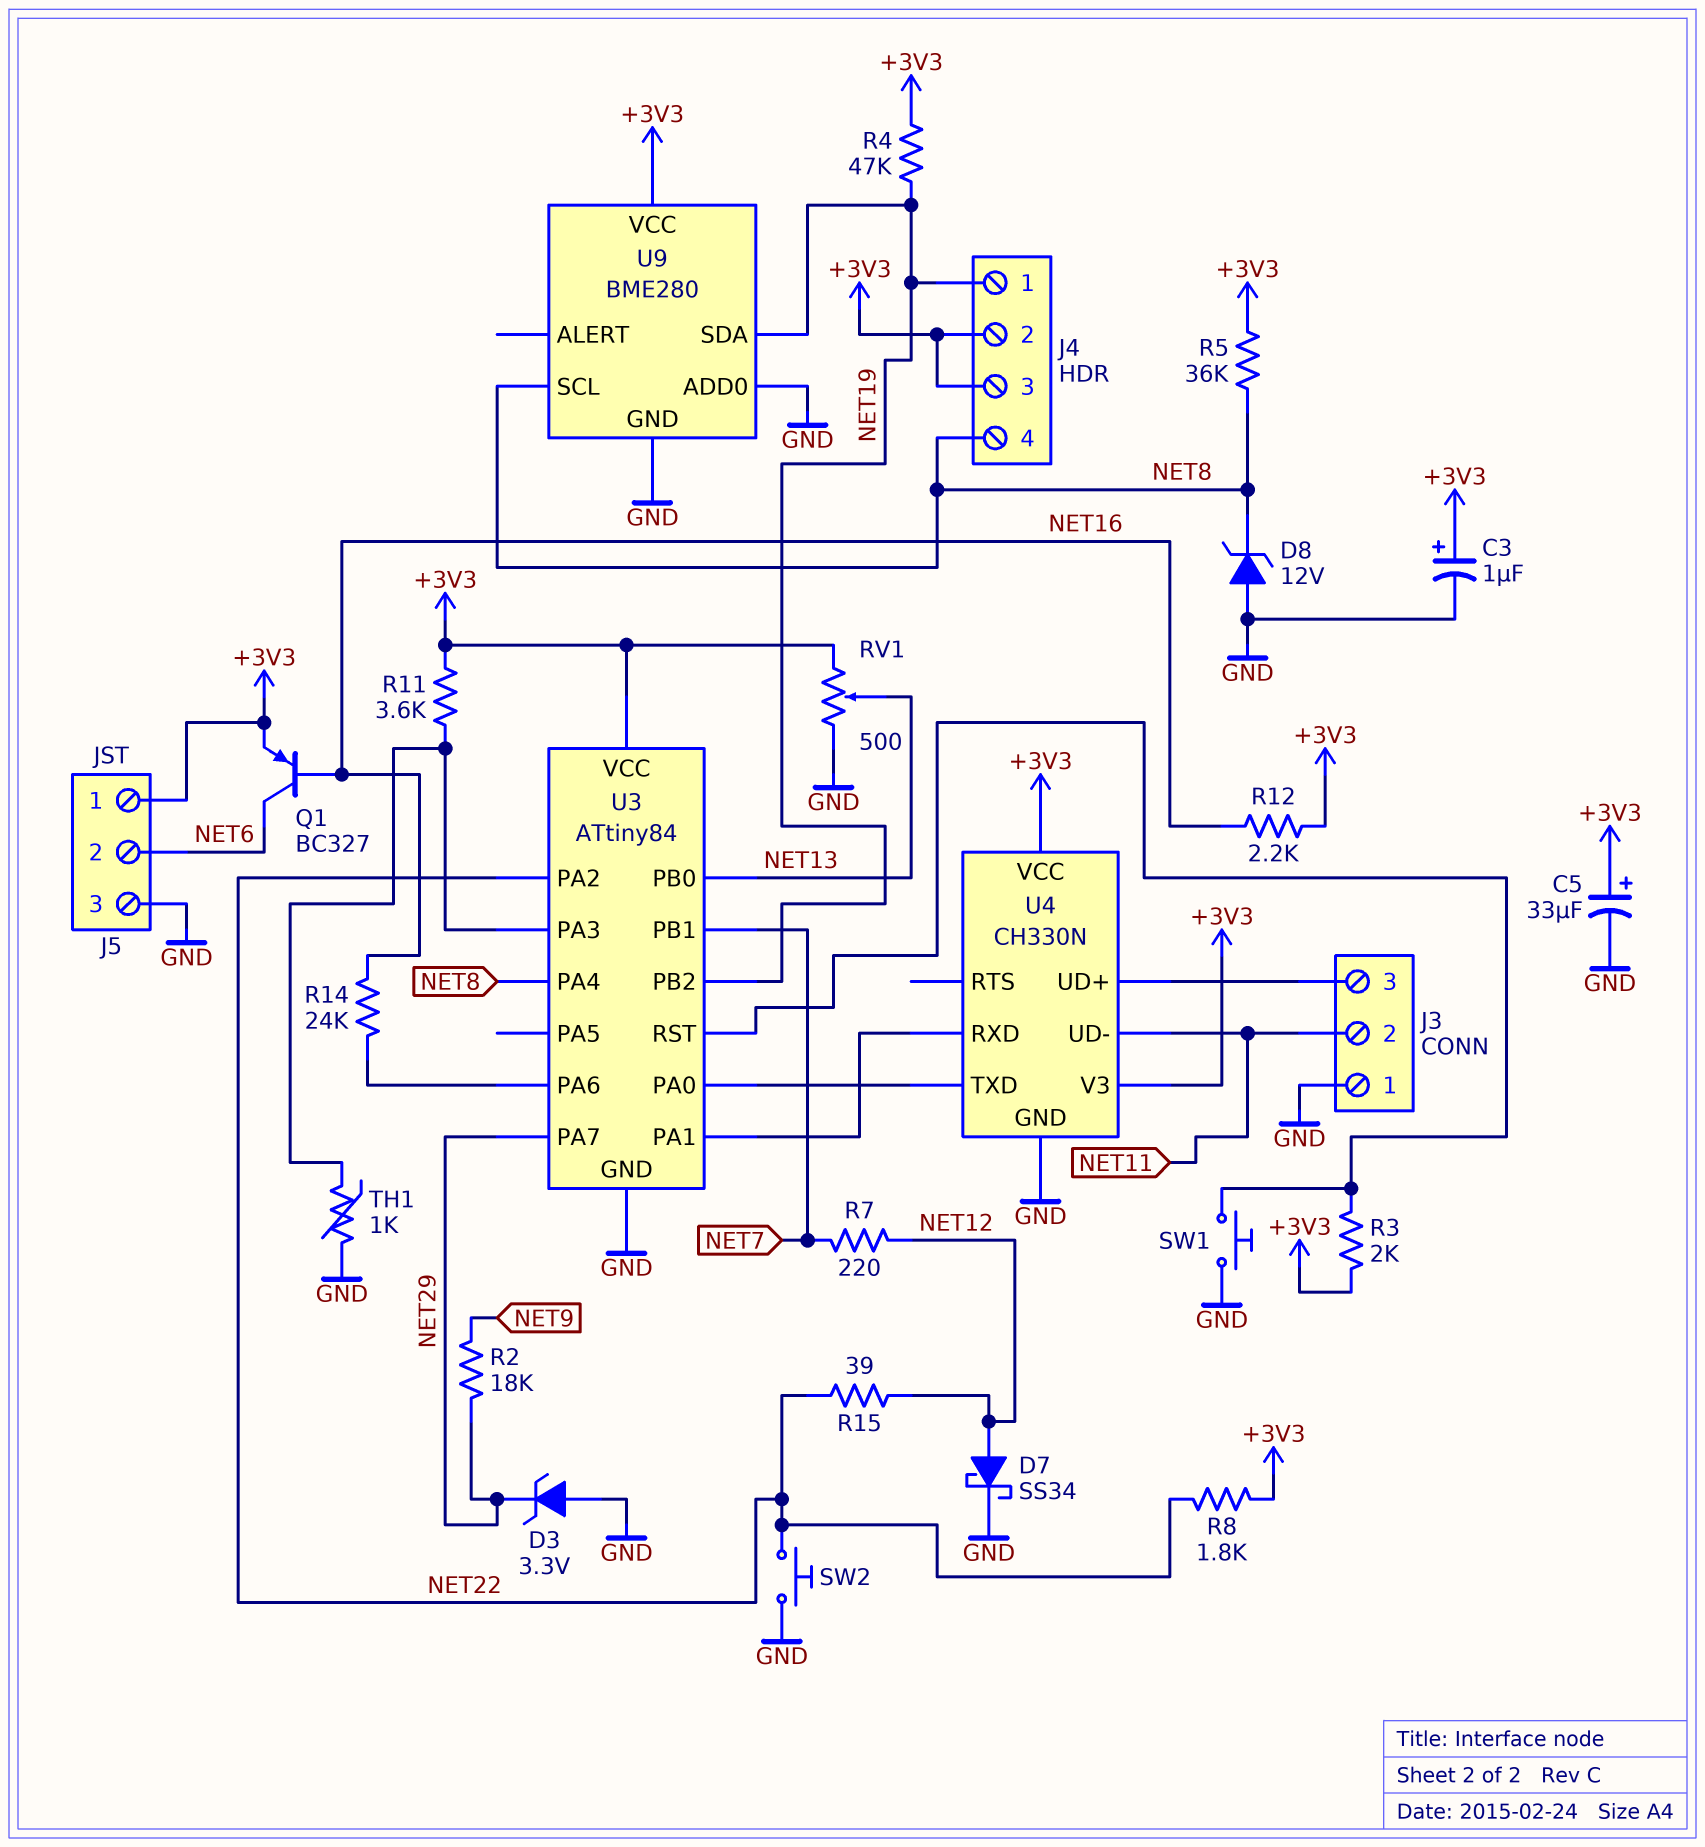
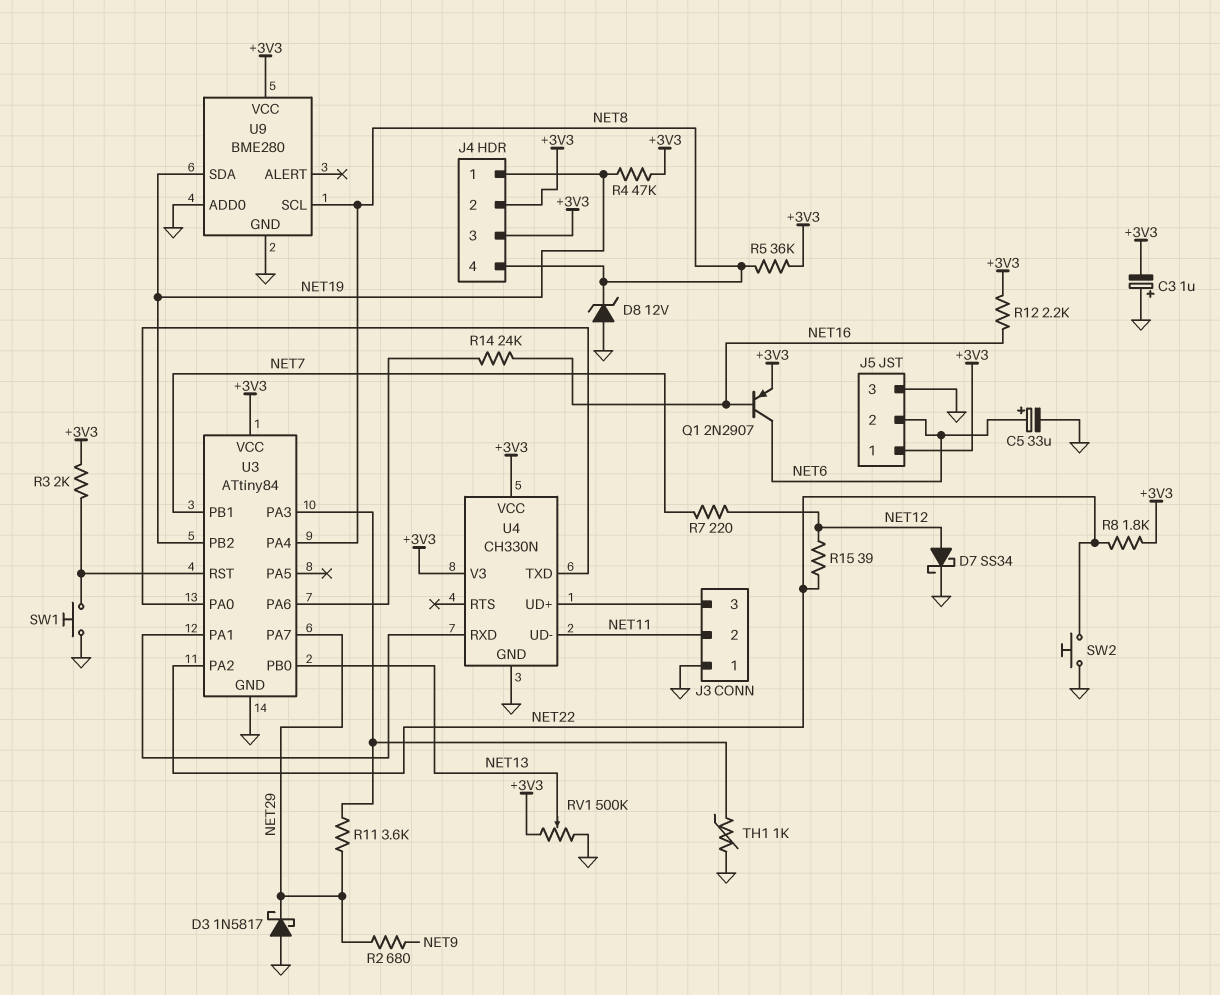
C3: 1uF (plus +3V3, minus GND) -> 1uF (plus GND, minus +3V3)
C5: 33uF (plus +3V3, minus GND) -> 33uF (plus NET6, minus GND)
D3: zener 3.3V (A GND, K NET29) -> schottky 1N5817 (A GND, K NET29)
Q1: PNP BC327 (B NET16, C NET6, E +3V3) -> PNP 2N2907 (B NET16, C NET6, E +3V3)
R2: 18k (NET9, NET29) -> 680 (NET9, NET29)
R11: 3.6k (+3V3, U3/PA3) -> 3.6k (NET29, U3/PA3)
RV1: 500 (+3V3, GND, wiper NET13) -> 500k (+3V3, GND, wiper NET13)

